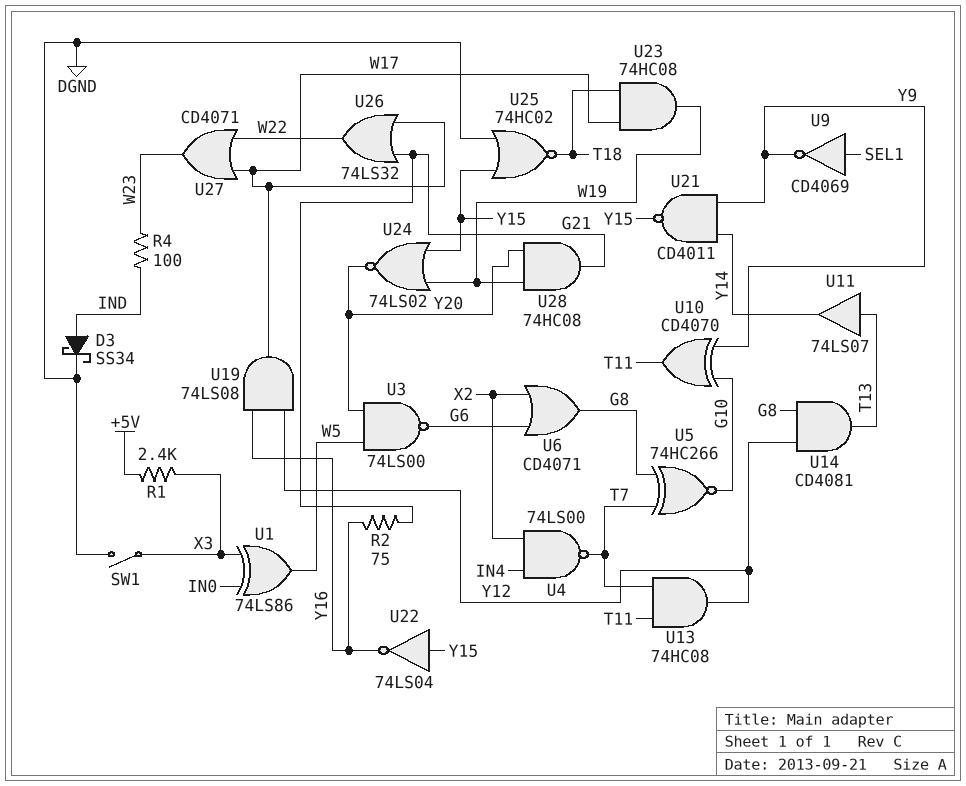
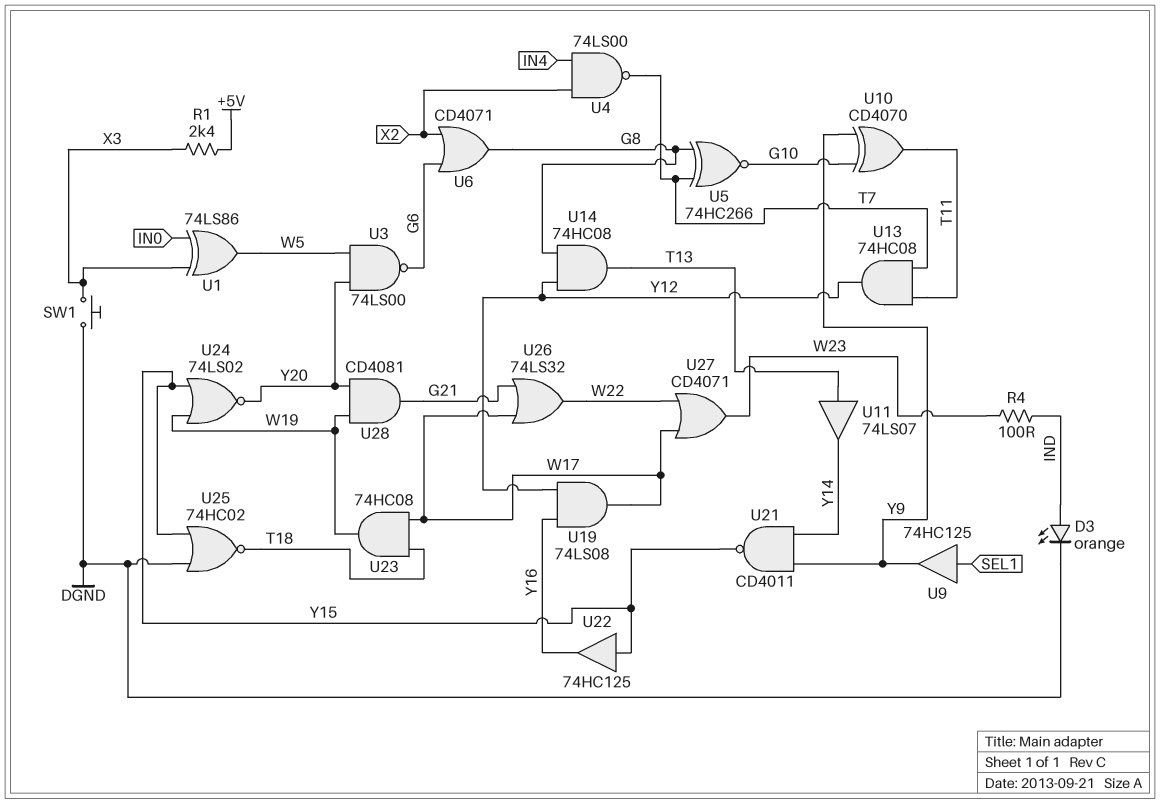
D3: schottky SS34 (A IND, K DGND) -> LED orange (A IND, K DGND)
R2: 75 (G21, Y16) -> none
SW1: switch (DGND, X3) -> button (DGND, X3)
U9: NOT CD4069 (in SEL1, out Y9) -> buffer 74HC125 (in SEL1, out Y9)
U14: AND CD4081 (in G8, in Y12, out T13) -> AND 74HC08 (in G8, in Y12, out T13)
U22: NOT 74LS04 (in Y15, out Y16) -> buffer 74HC125 (in Y15, out Y16)
U28: AND 74HC08 (in W19, in Y20, out G21) -> AND CD4081 (in W19, in Y20, out G21)

